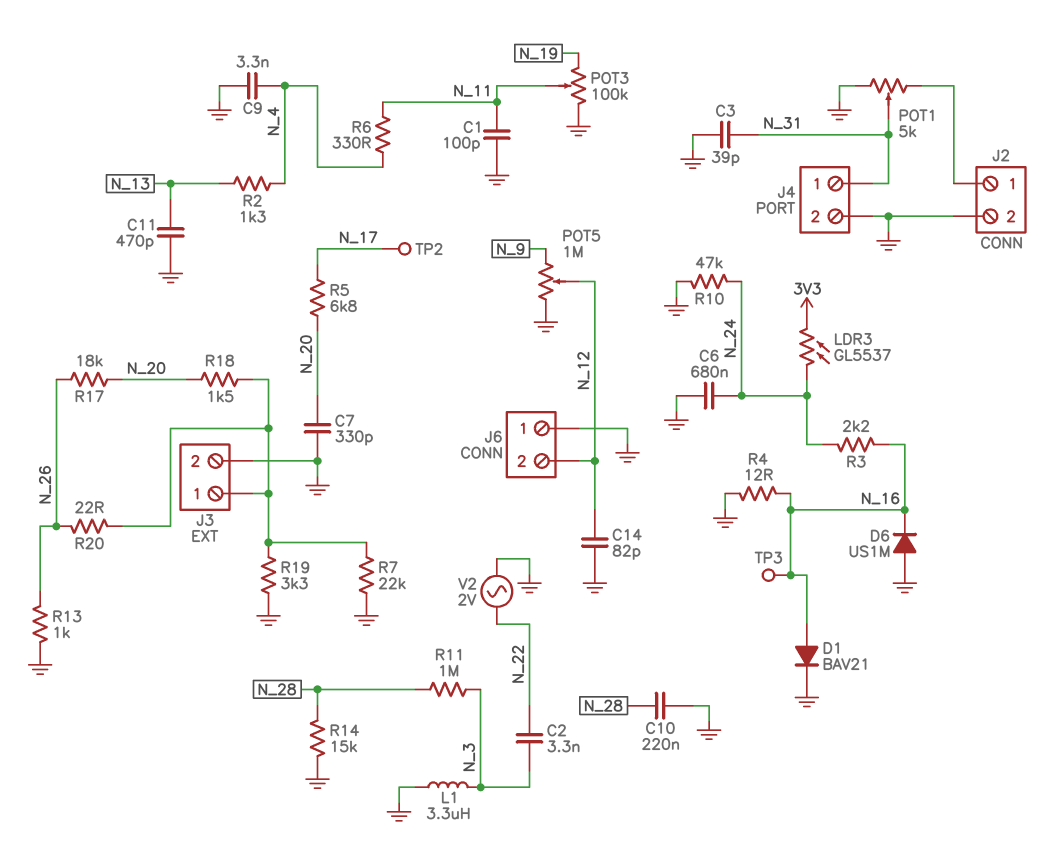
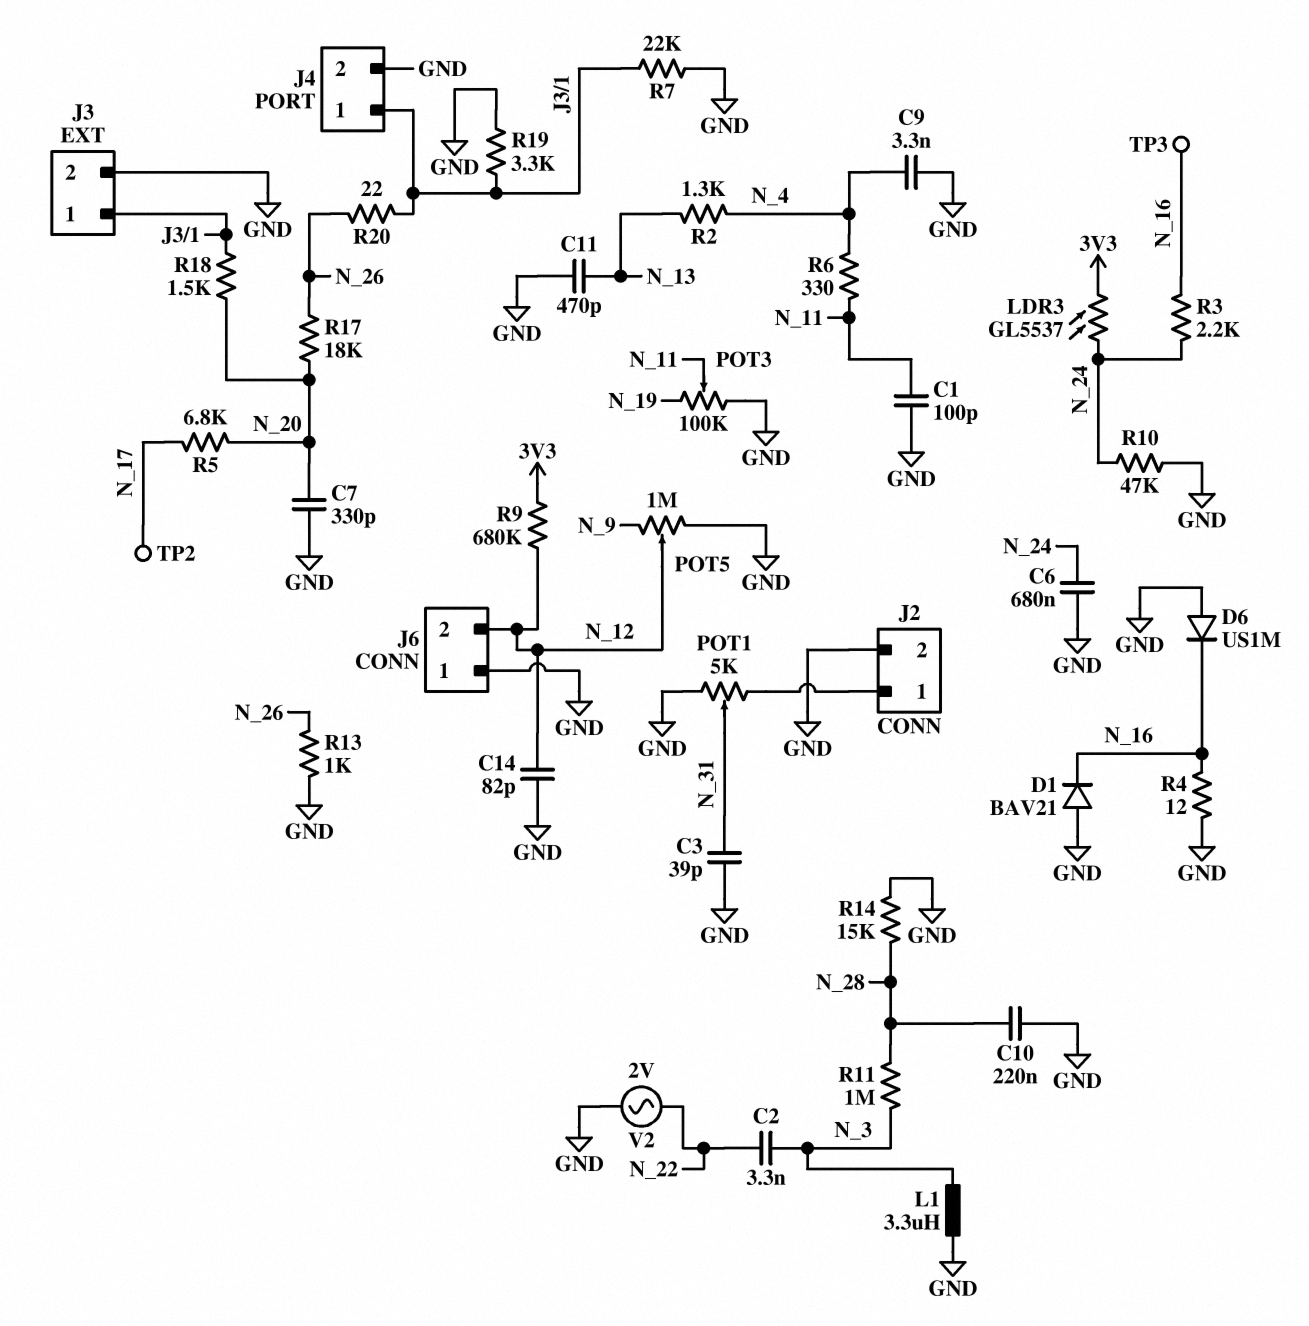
D1: diode BAV21 (A N_16, K GND) -> diode BAV21 (A GND, K N_16)
J4 pin 1: N_31 -> J3/1
R9: none -> 680k (3V3, N_12)

